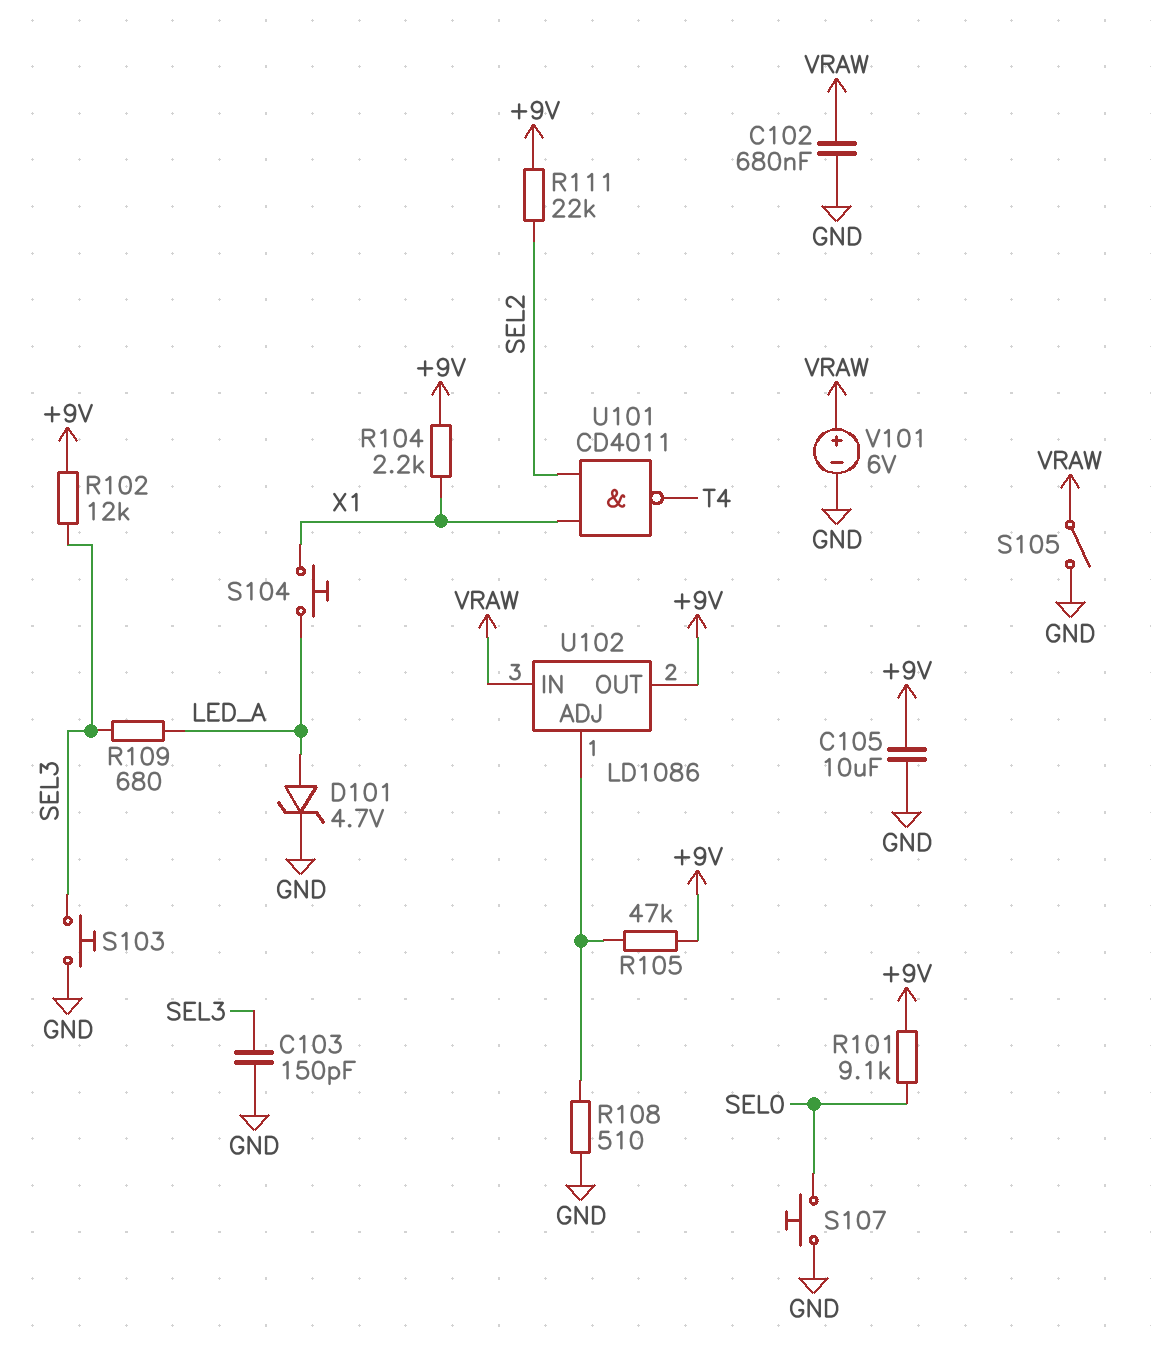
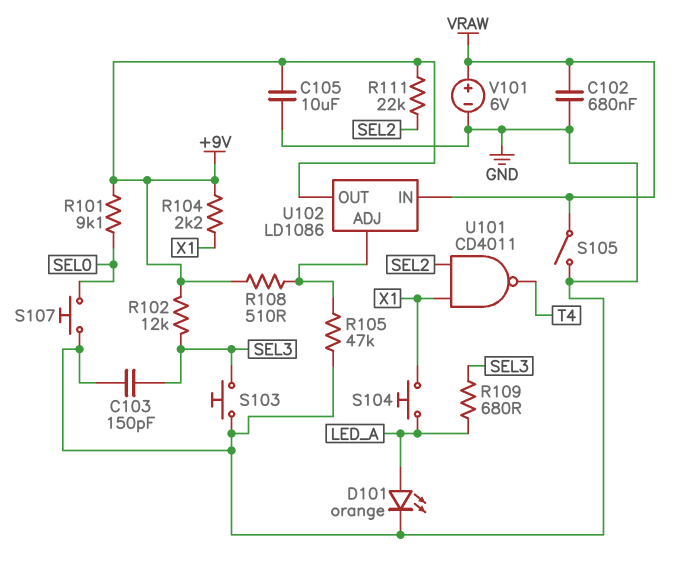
D101: zener 4.7V (A LED_A, K GND) -> LED orange (A LED_A, K GND)
R105: 47k (+9V, U102/ADJ) -> 47k (GND, U102/ADJ)
R108: 510 (GND, U102/ADJ) -> 510 (+9V, U102/ADJ)

